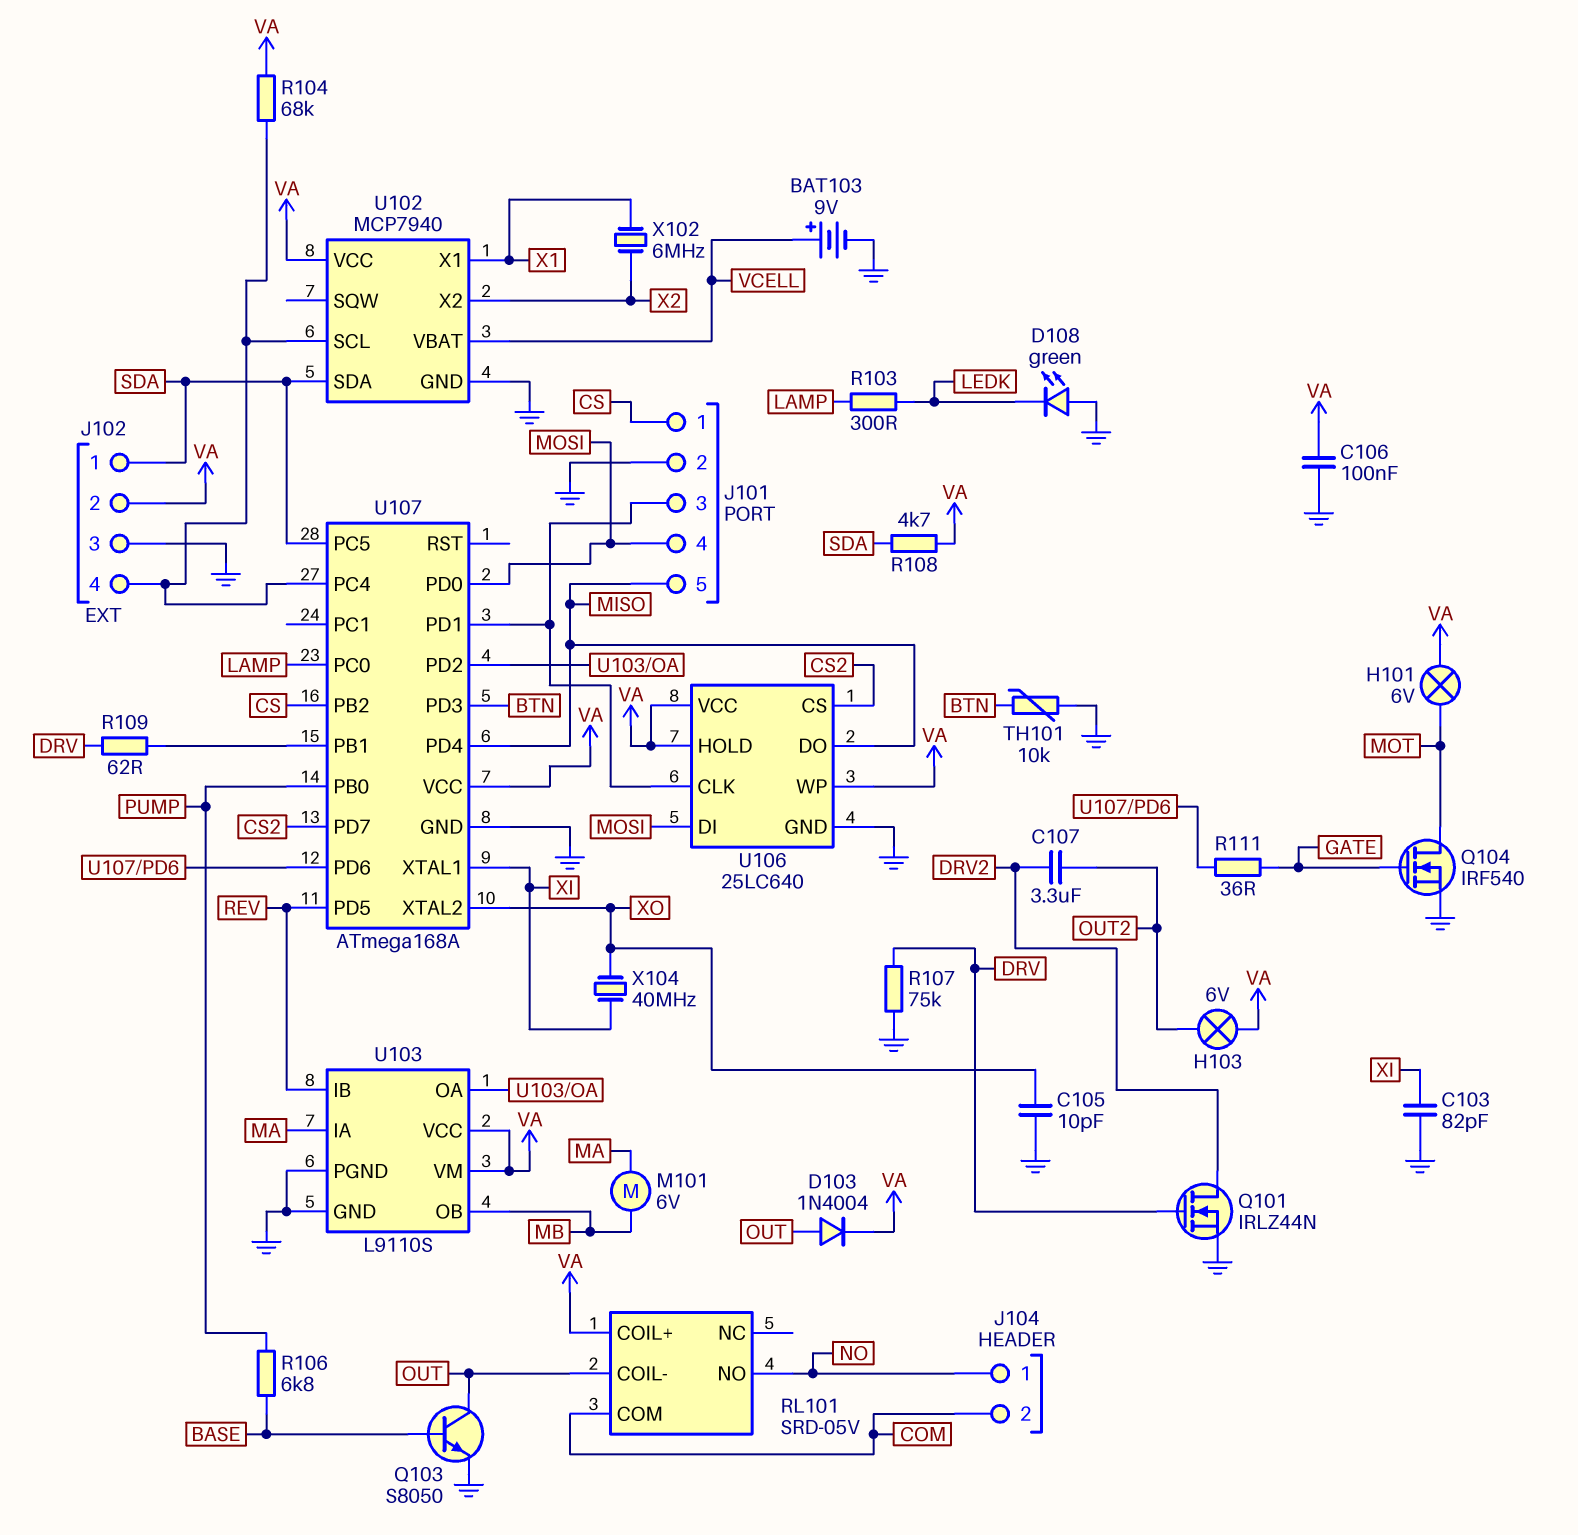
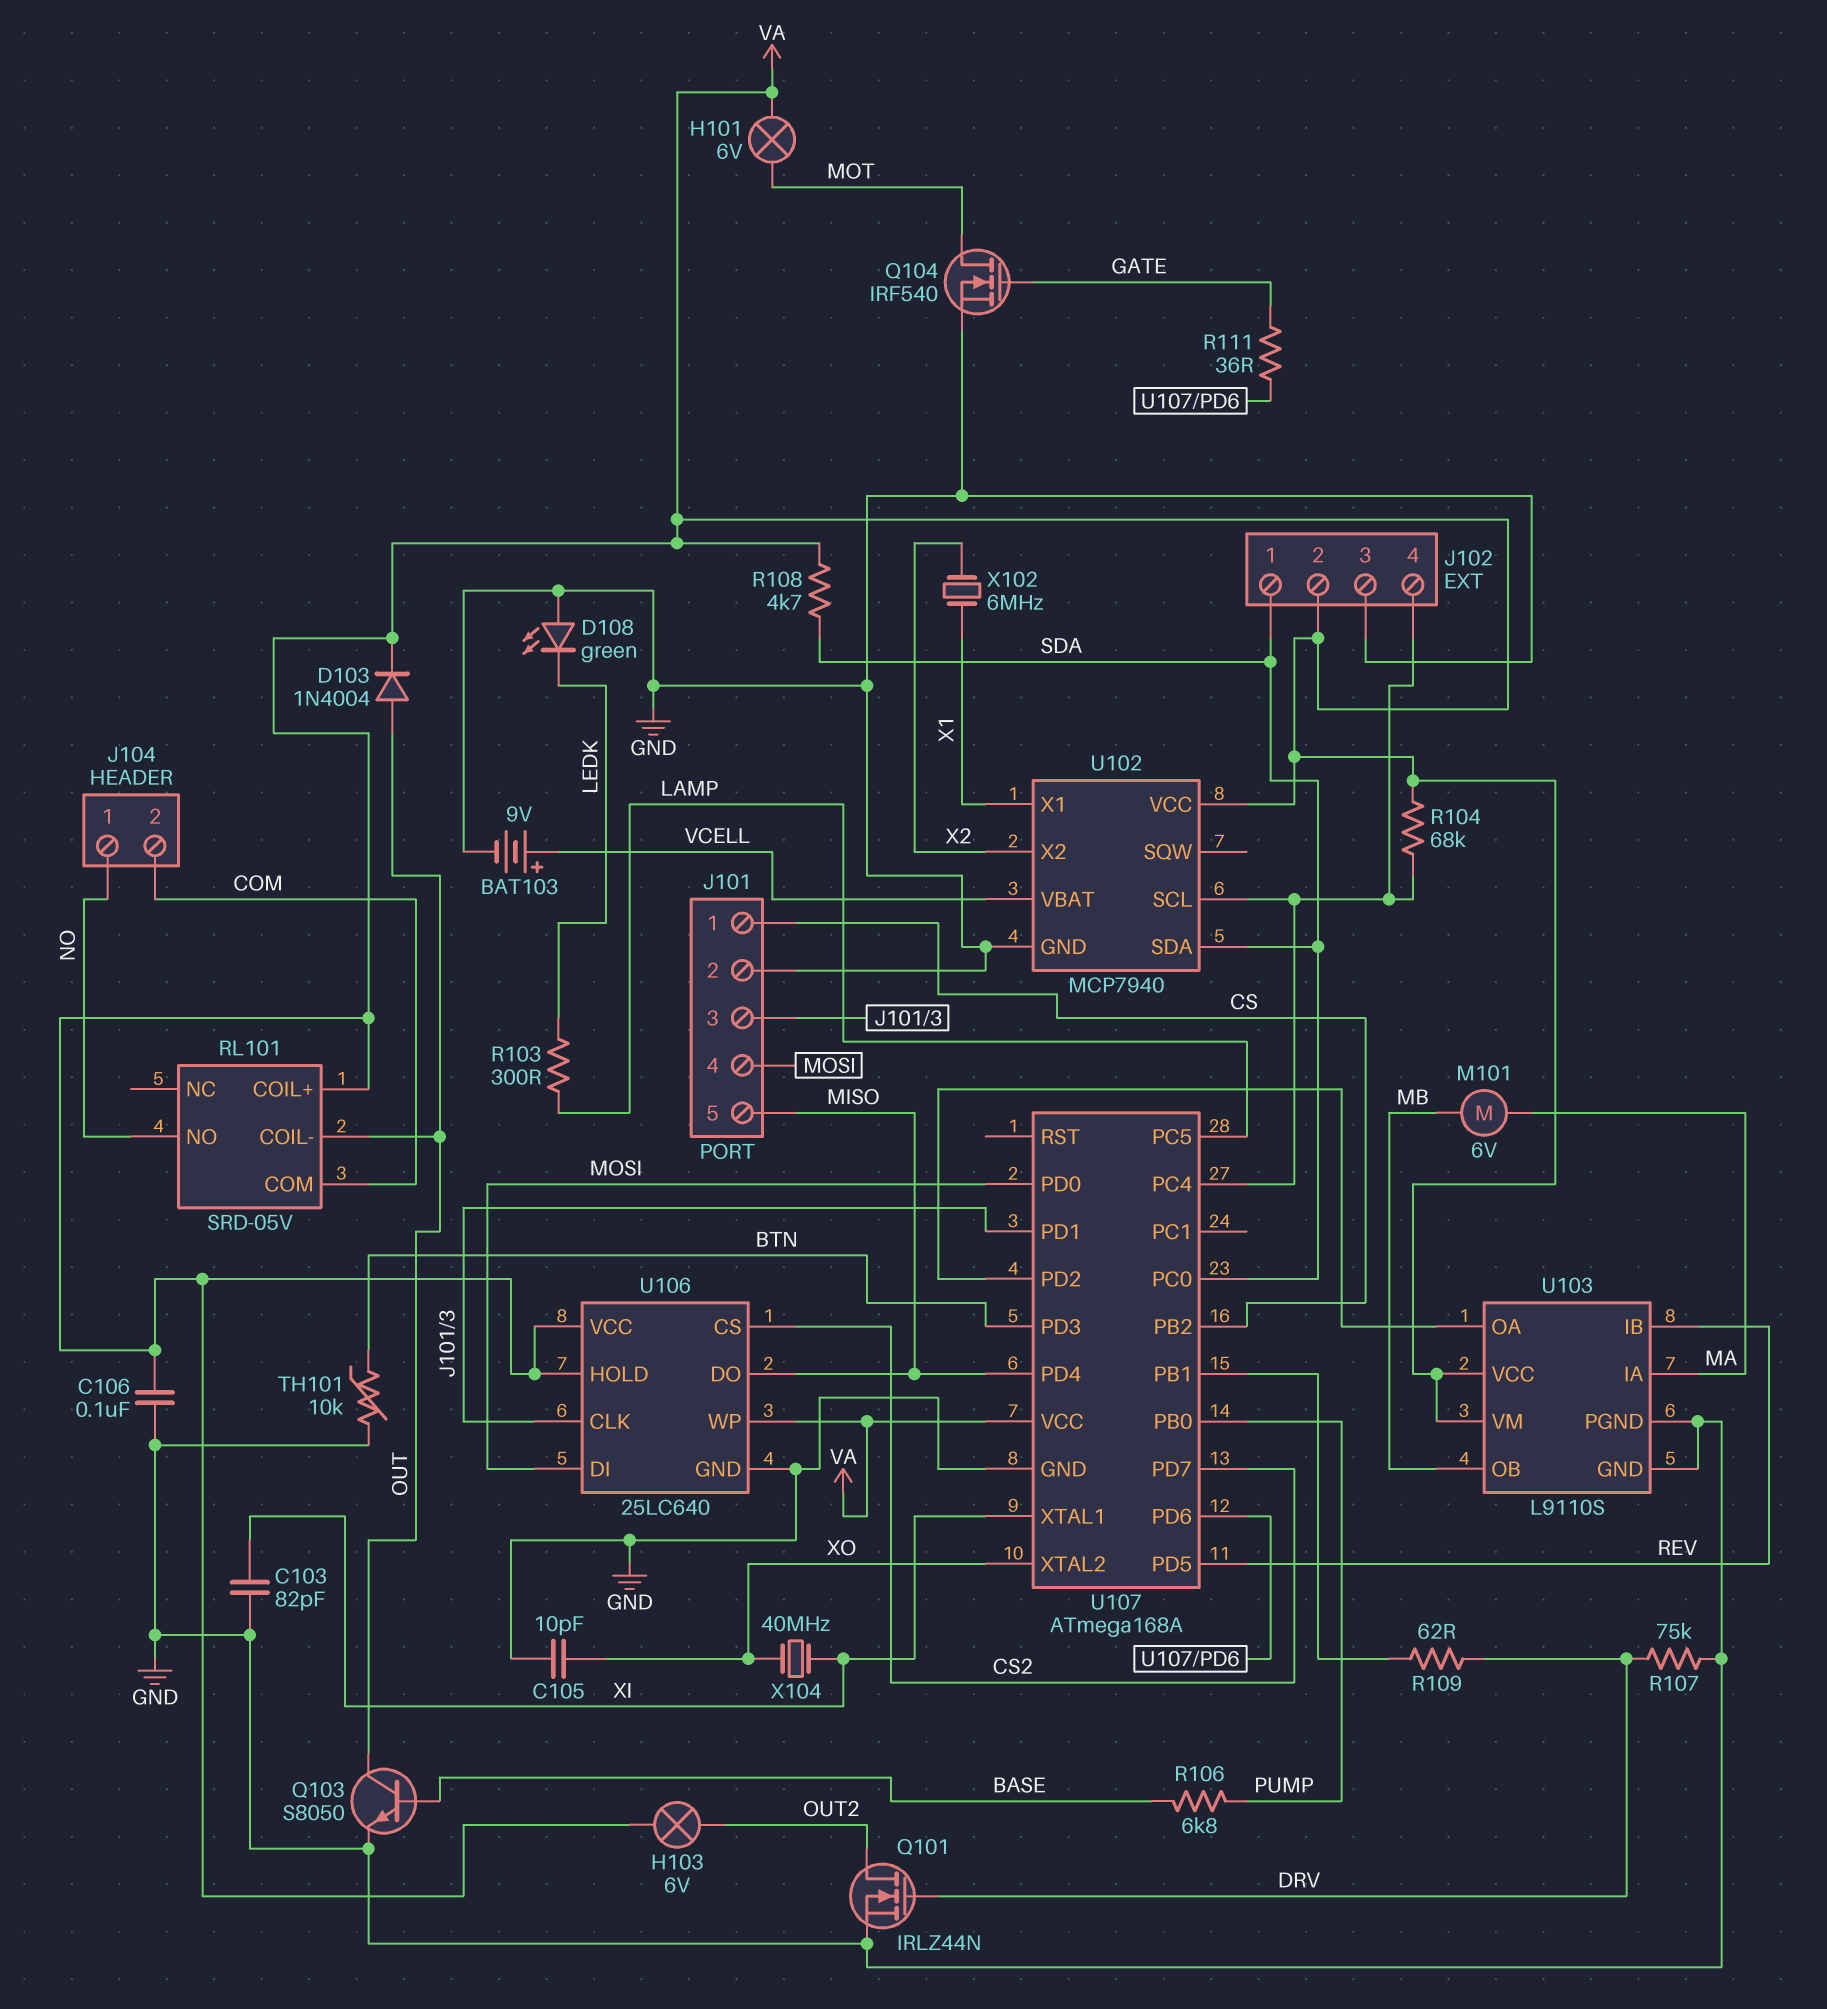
C107: 3.3uF (DRV2, OUT2) -> none
Q101: NMOS IRLZ44N (G DRV, D DRV2, S GND) -> NMOS IRLZ44N (G DRV, D OUT2, S GND)
U107 pin PC0: LAMP -> SDA
U107 pin PC5: SDA -> LAMP

